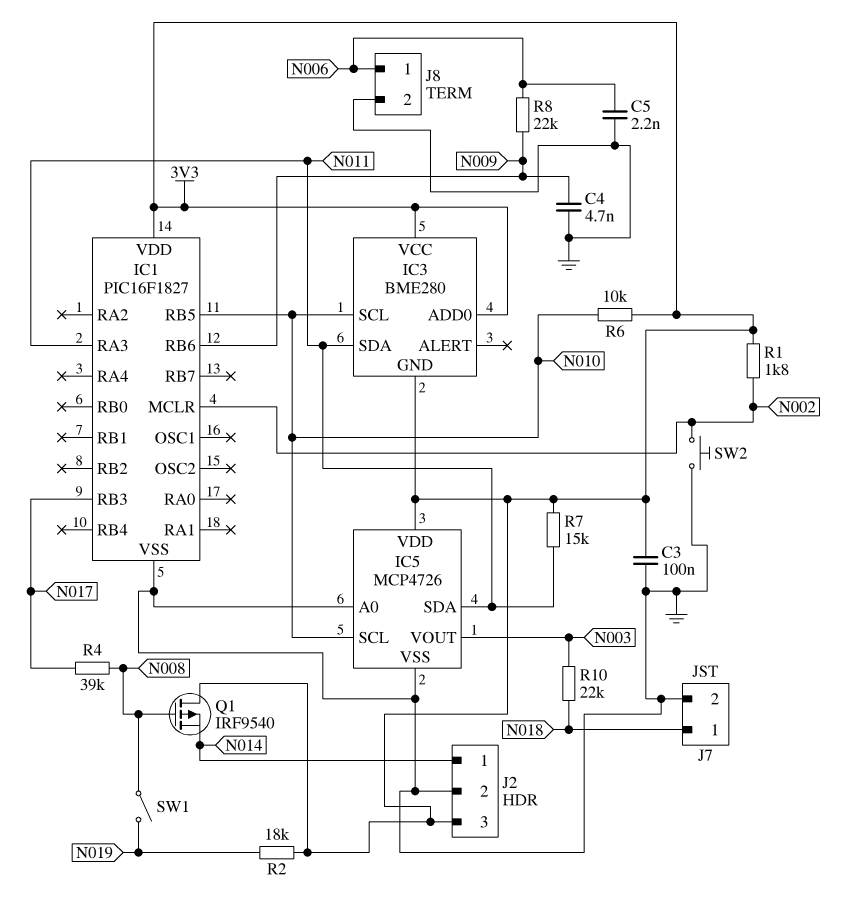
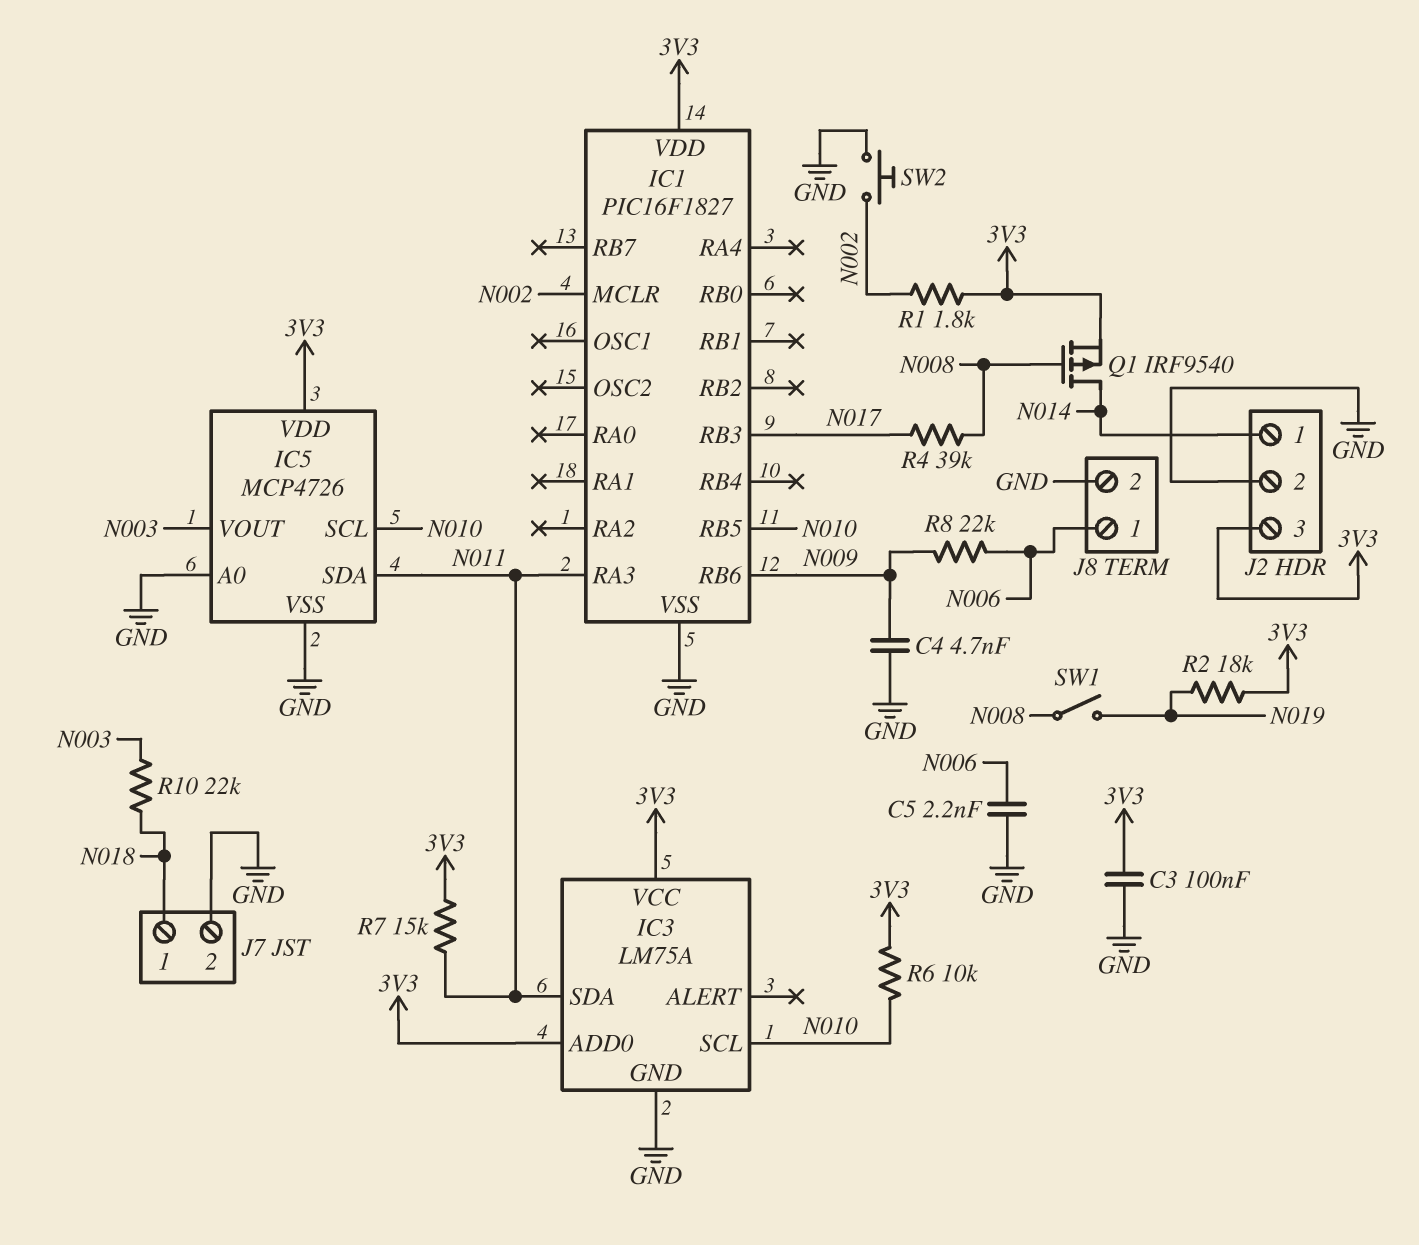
IC3: BME280 -> LM75A
IC3 pin GND: 3V3 -> GND
Q1: PMOS IRF9540 (G N008, D 3V3, S N014) -> PMOS IRF9540 (G N008, D N014, S 3V3)

